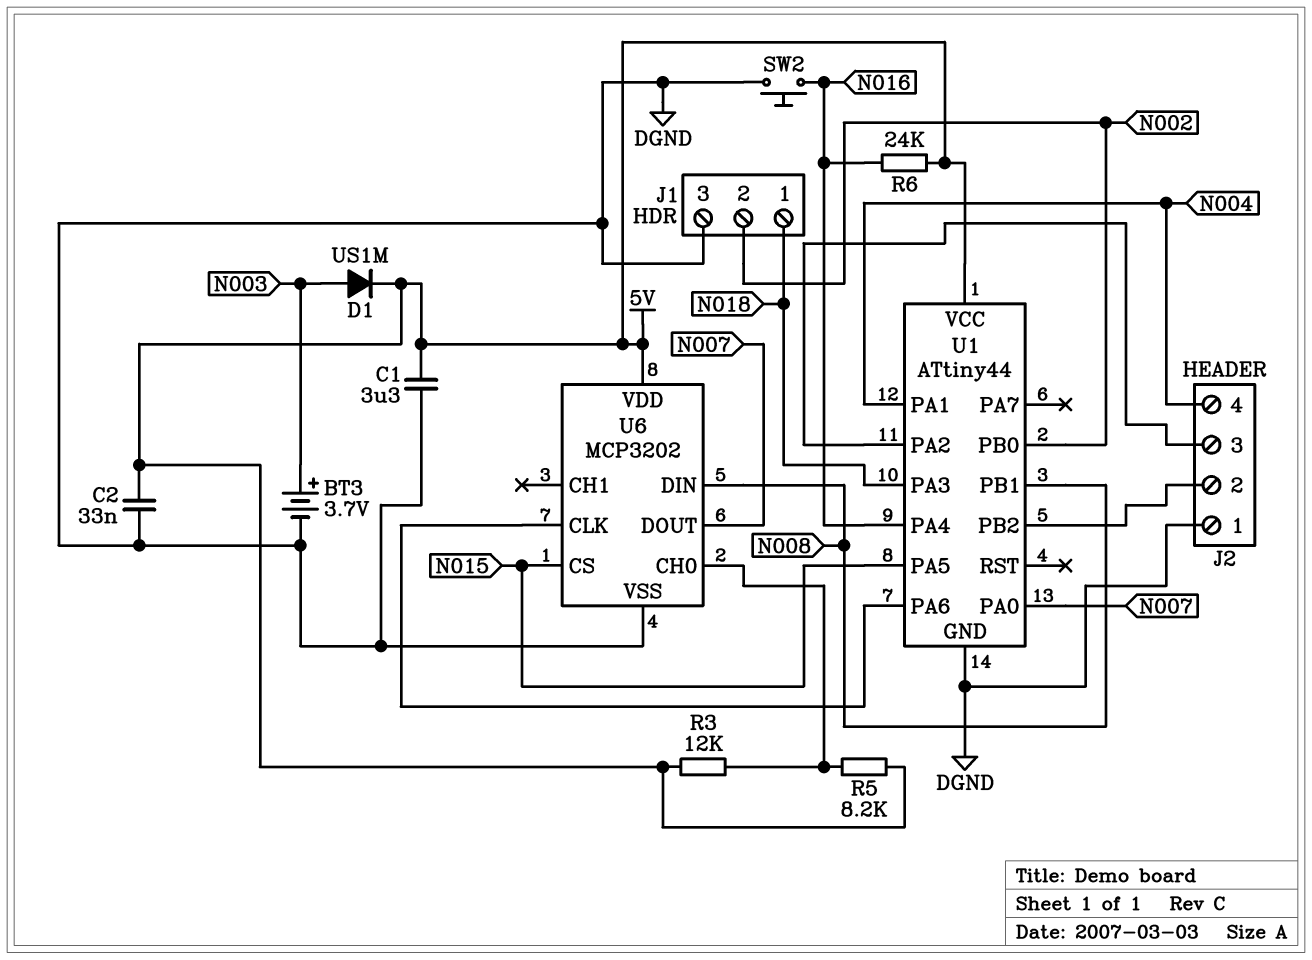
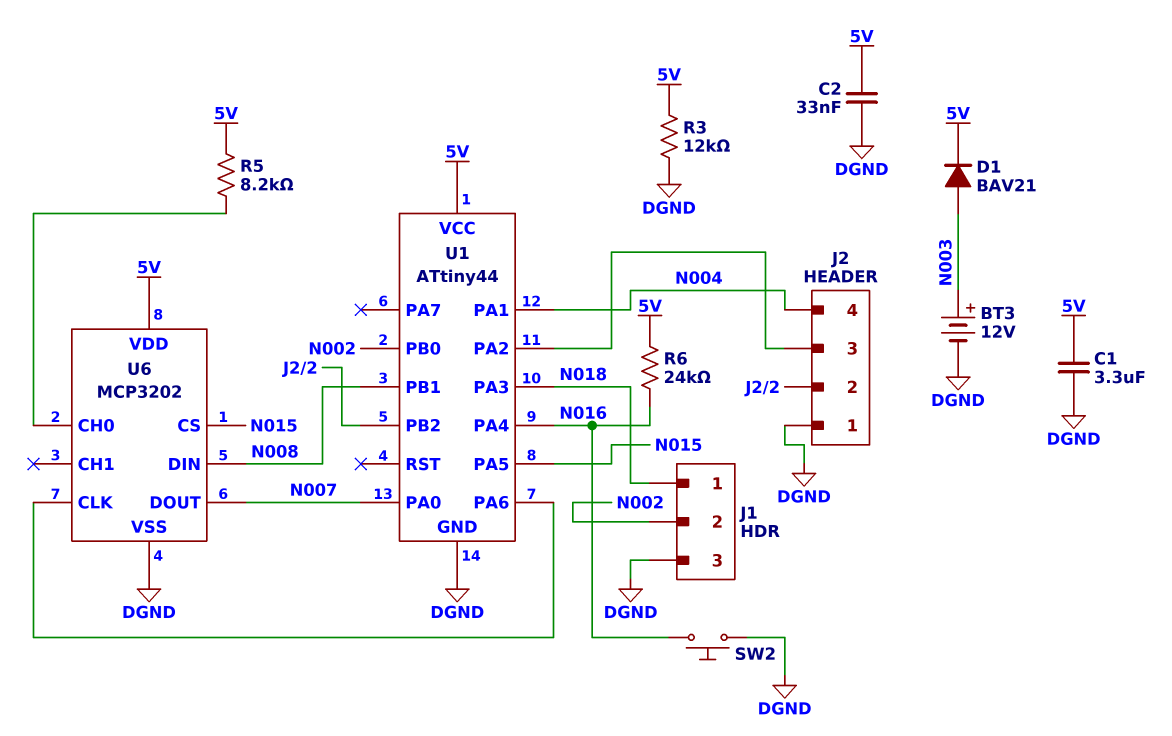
BT3: 3.7V (plus N003, minus DGND) -> 12V (plus N003, minus DGND)
D1: diode US1M (A N003, K 5V) -> diode BAV21 (A N003, K 5V)
R3: 12k (5V, U6/CH0) -> 12k (5V, DGND)

